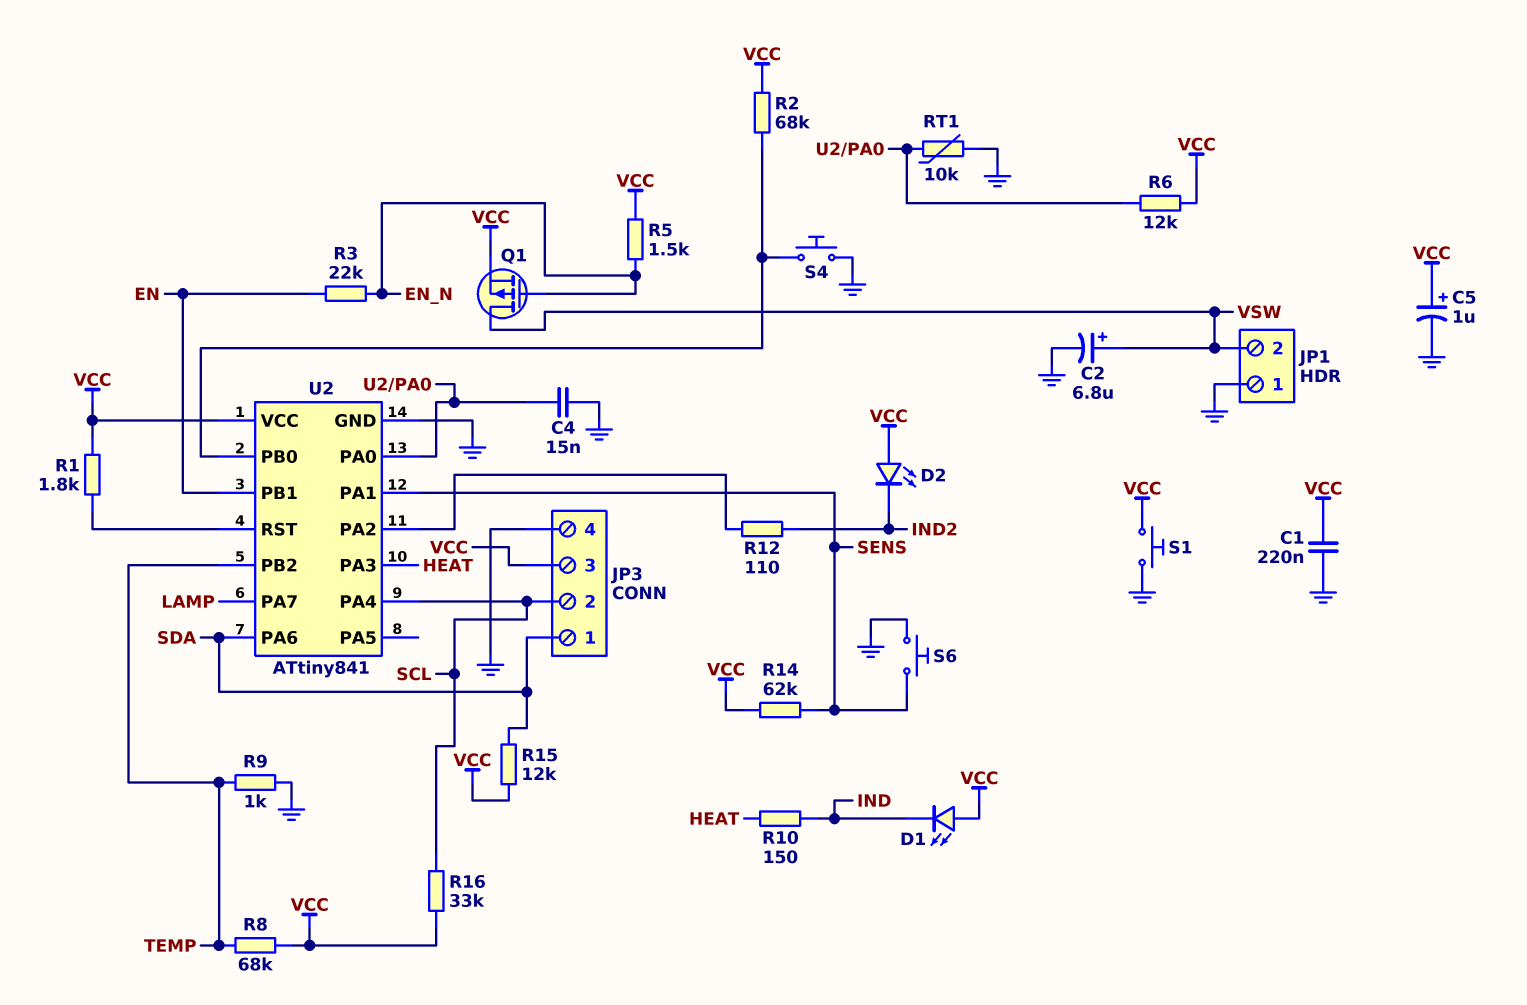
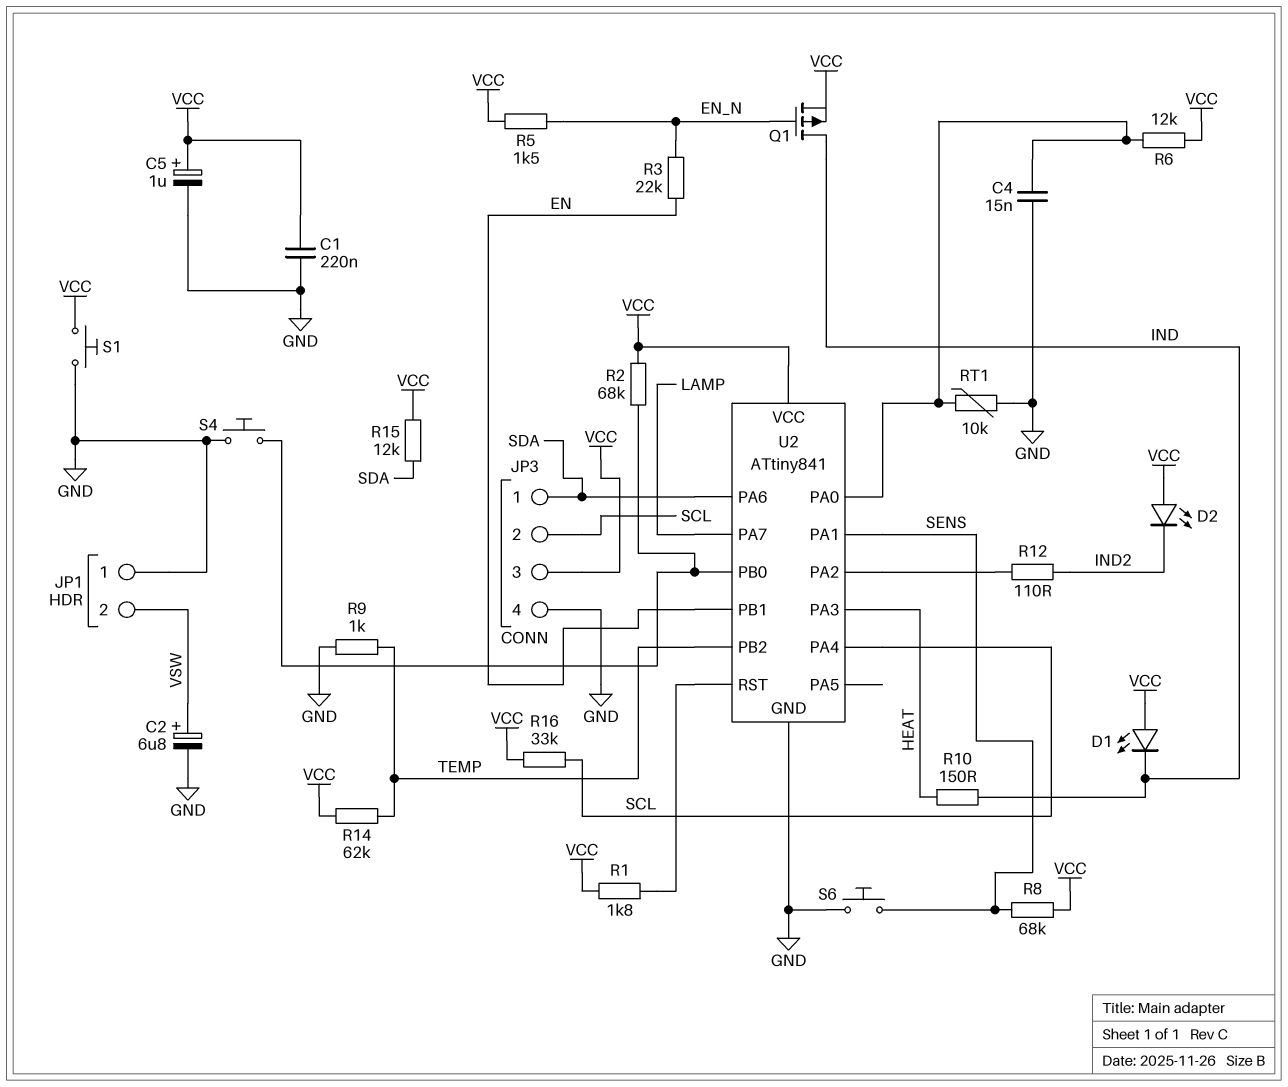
Q1: PMOS (G EN_N, D VSW, S VCC) -> PMOS (G EN_N, D IND, S VCC)
R8: 68k (TEMP, VCC) -> 68k (SENS, VCC)
R14: 62k (SENS, VCC) -> 62k (TEMP, VCC)

